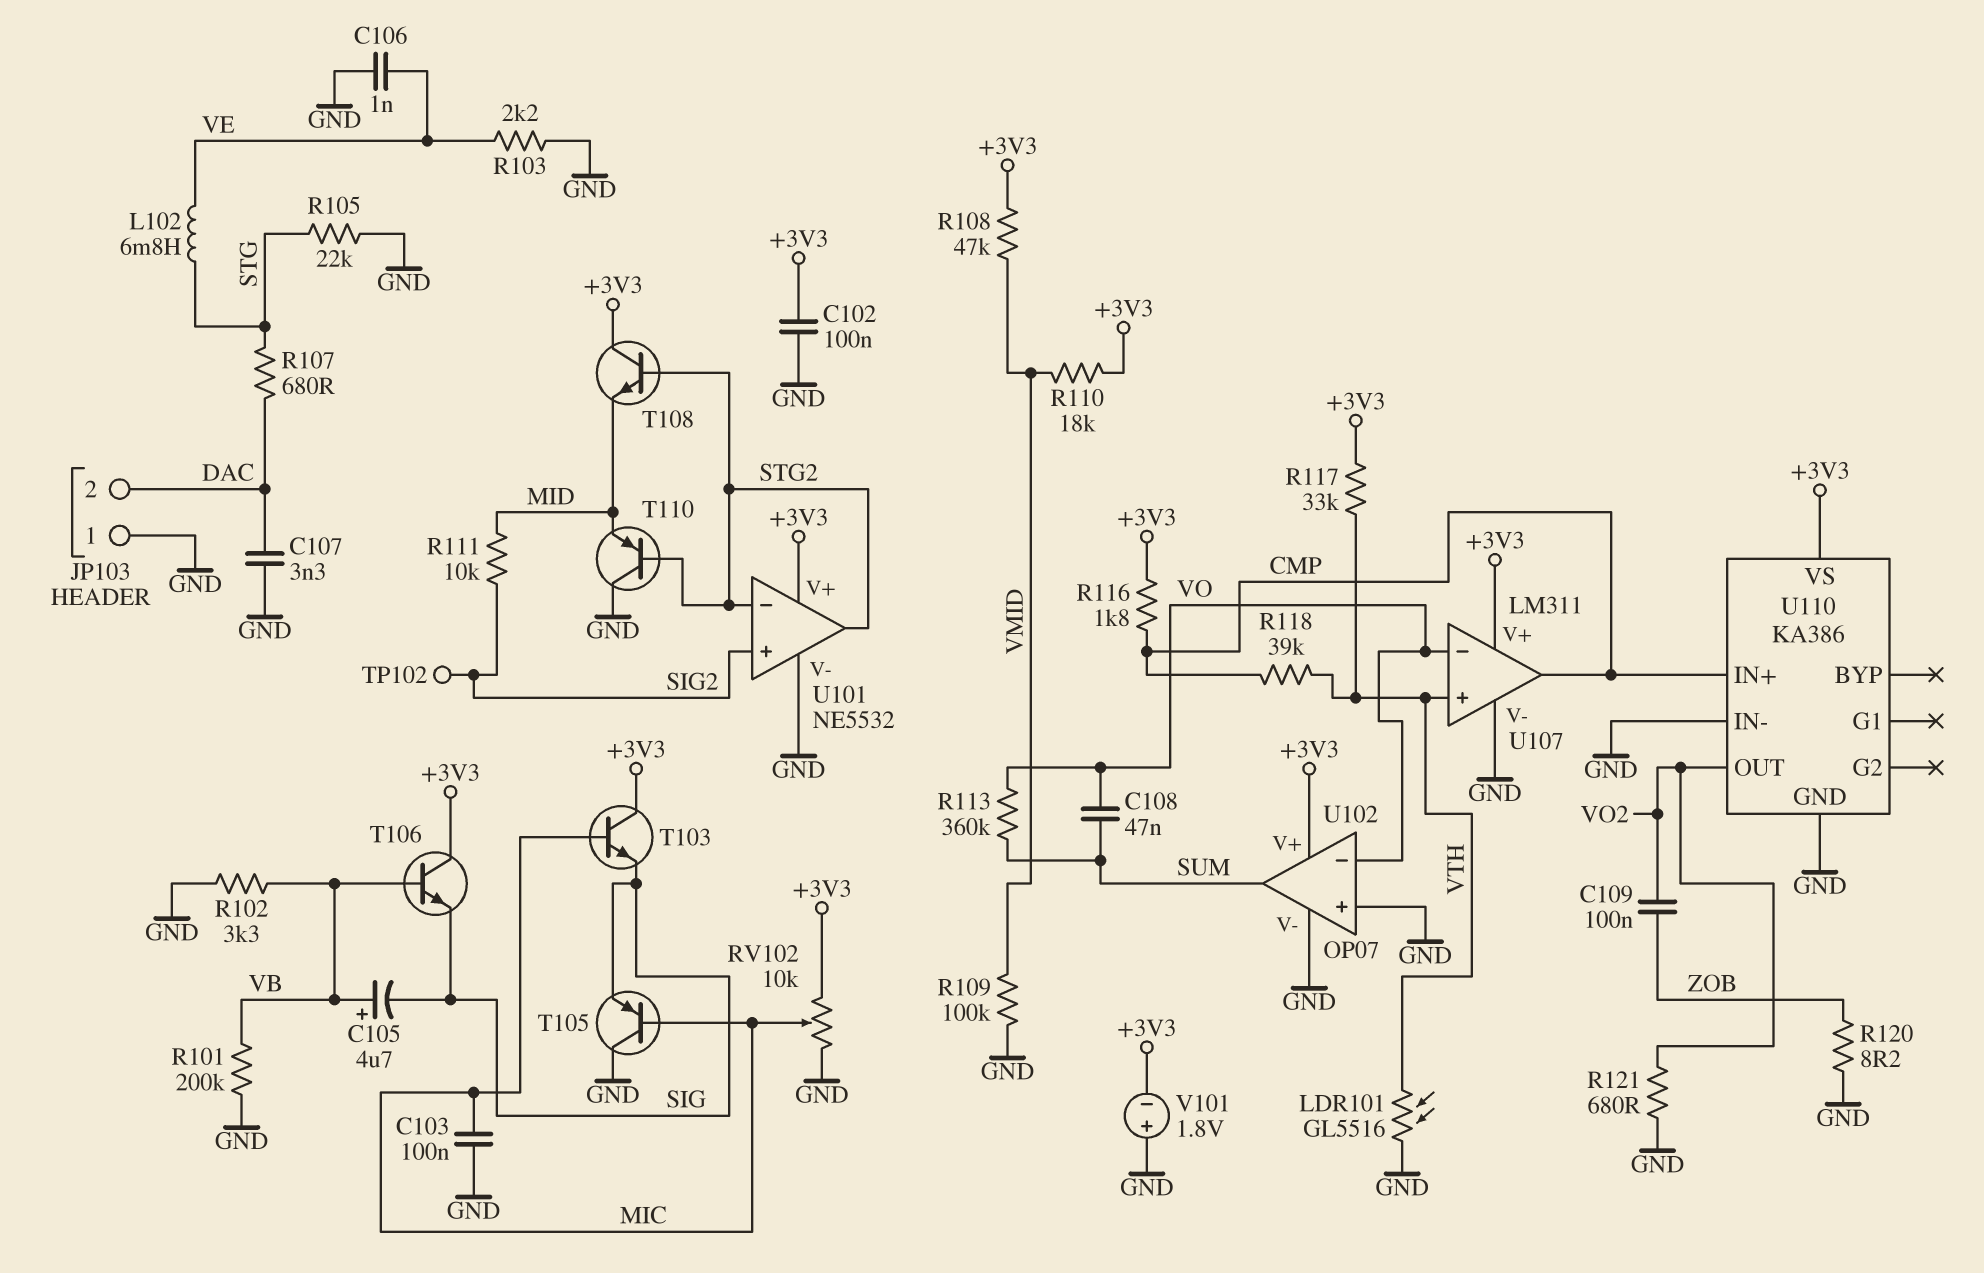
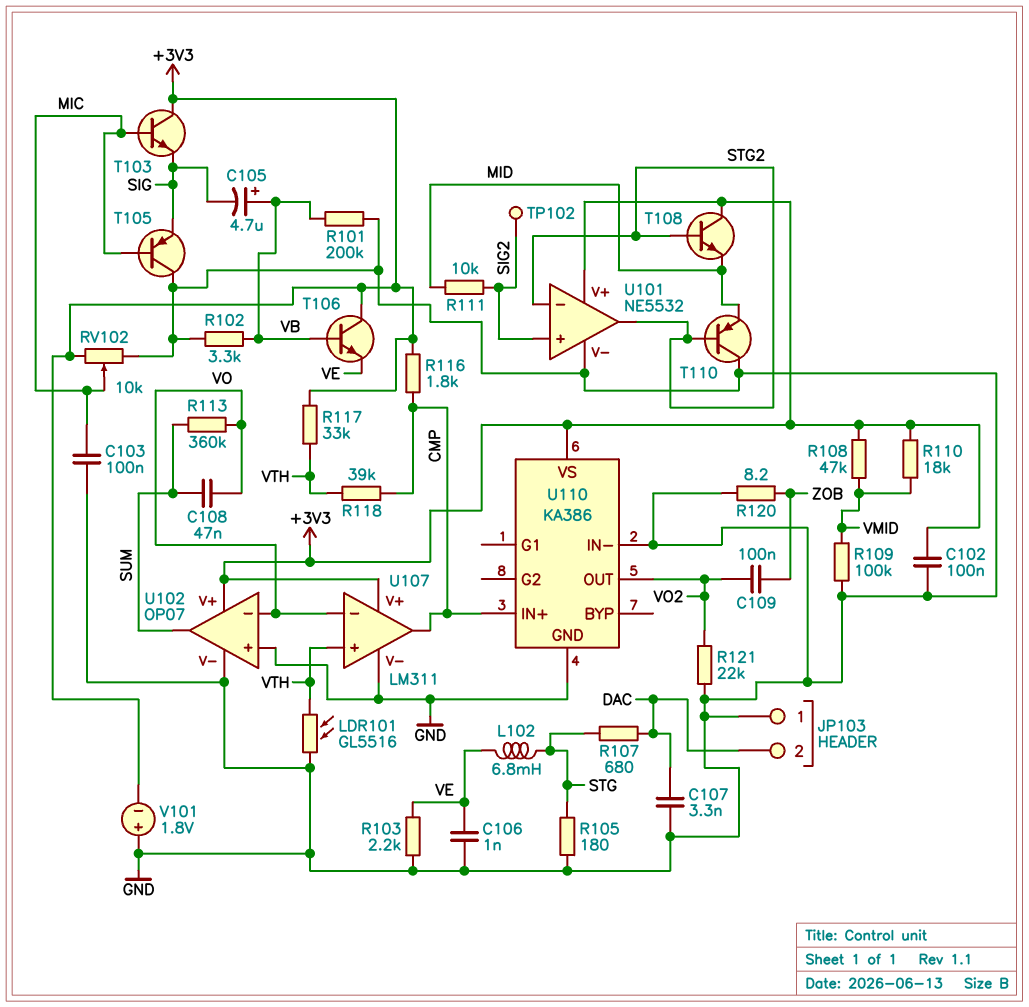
R105: 22k (GND, STG) -> 180 (GND, STG)
R121: 680 (GND, VO2) -> 22k (GND, VO2)
T106: NPN (B VB, C +3V3, E SIG) -> NPN (B VB, C +3V3, E VE)

